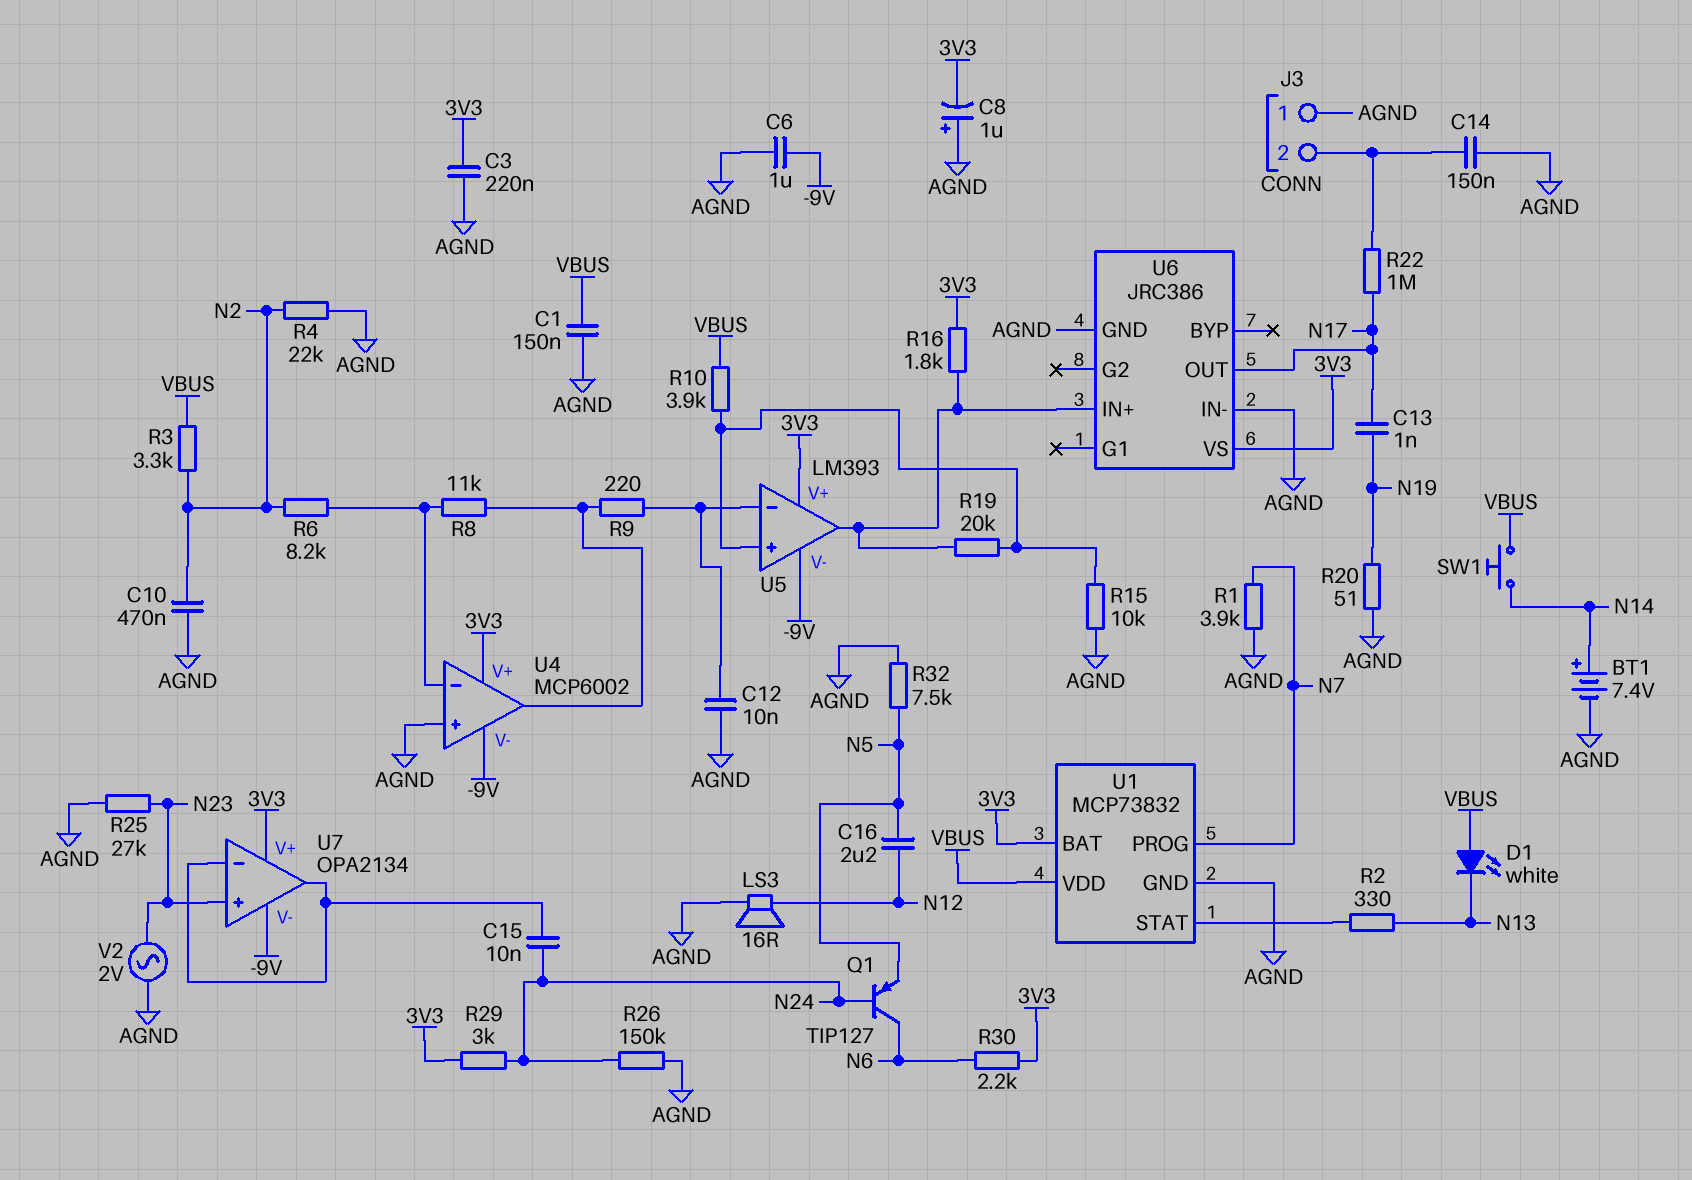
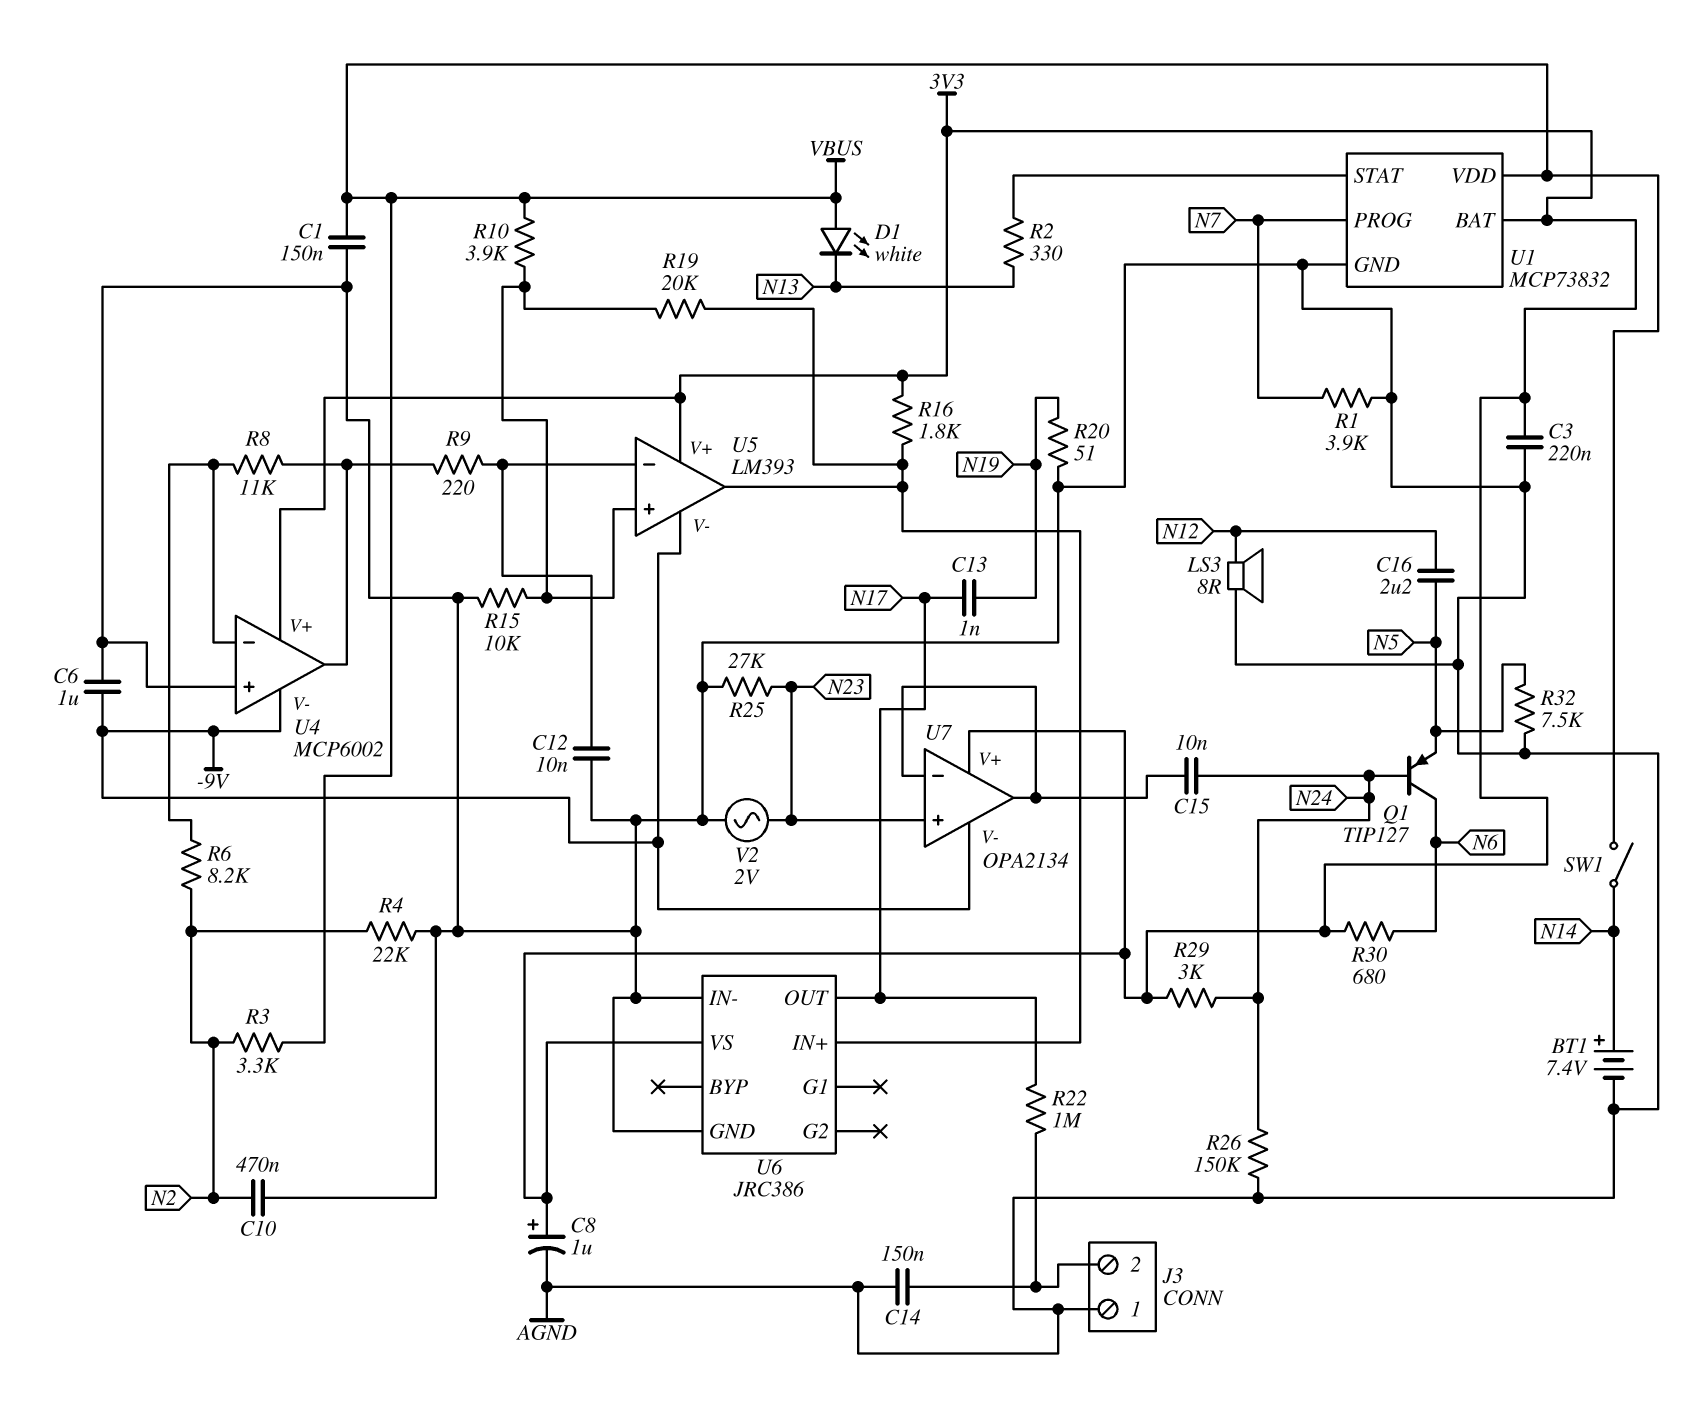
C8: 1uF (plus AGND, minus 3V3) -> 1uF (plus 3V3, minus AGND)
LS3: speaker 16R (AGND, N12) -> speaker 8R (AGND, N12)
R30: 2.2k (3V3, N6) -> 680 (3V3, N6)
SW1: button (N14, VBUS) -> switch (N14, VBUS)

